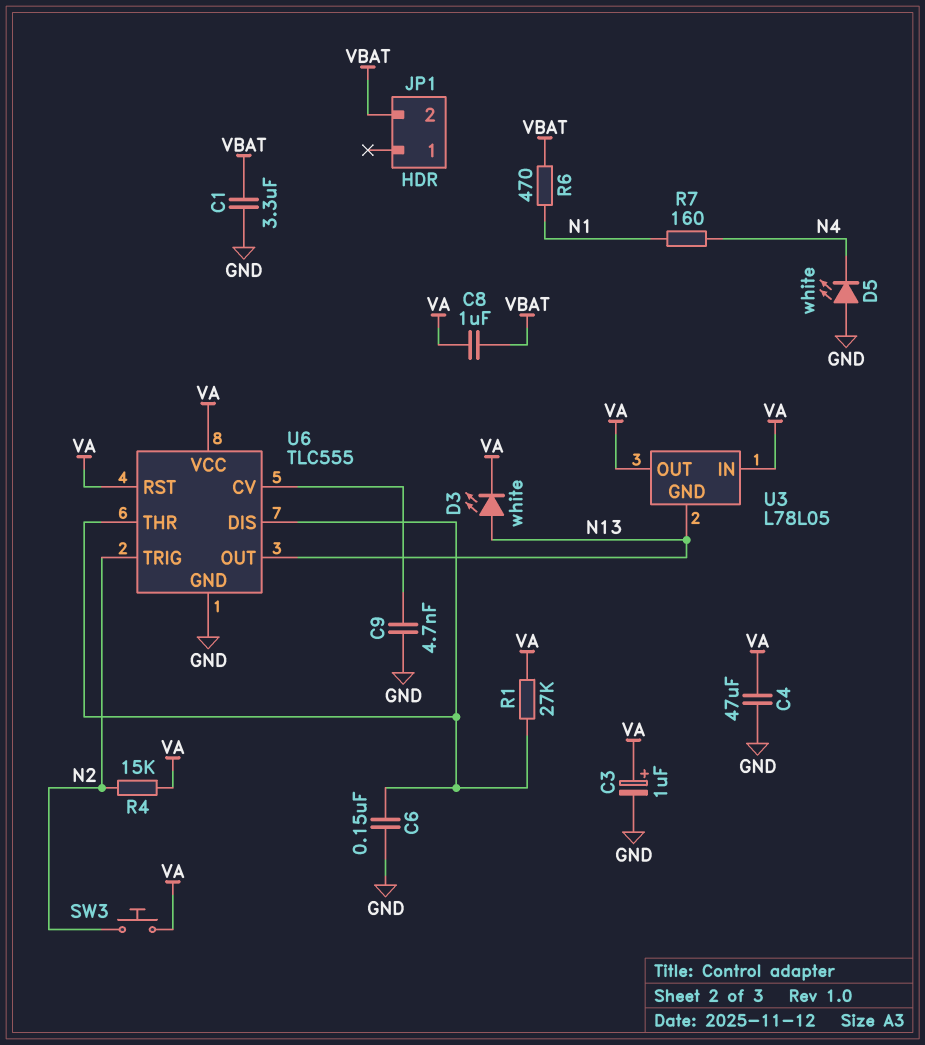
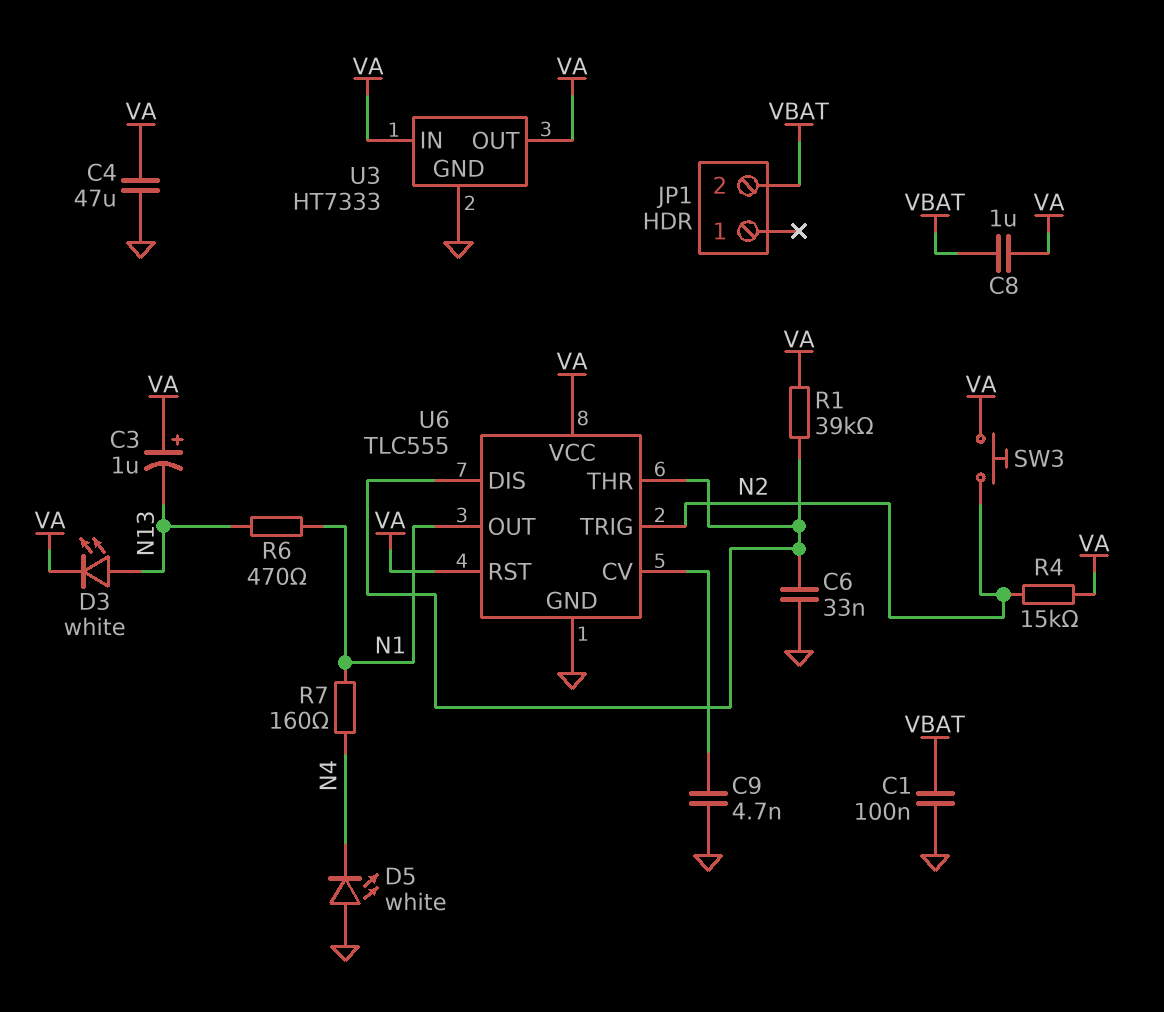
C1: 3.3uF (GND, VBAT) -> 100nF (GND, VBAT)
C3: 1uF (plus VA, minus GND) -> 1uF (plus VA, minus N13)
C6: 150nF (GND, U6/DIS) -> 33nF (GND, U6/DIS)
R1: 27k (U6/DIS, VA) -> 39k (U6/DIS, VA)
R6: 470 (N1, VBAT) -> 470 (N1, N13)
U3: L78L05 -> HT7333
U3 pin GND: N13 -> GND
U6 pin OUT: N13 -> N1

